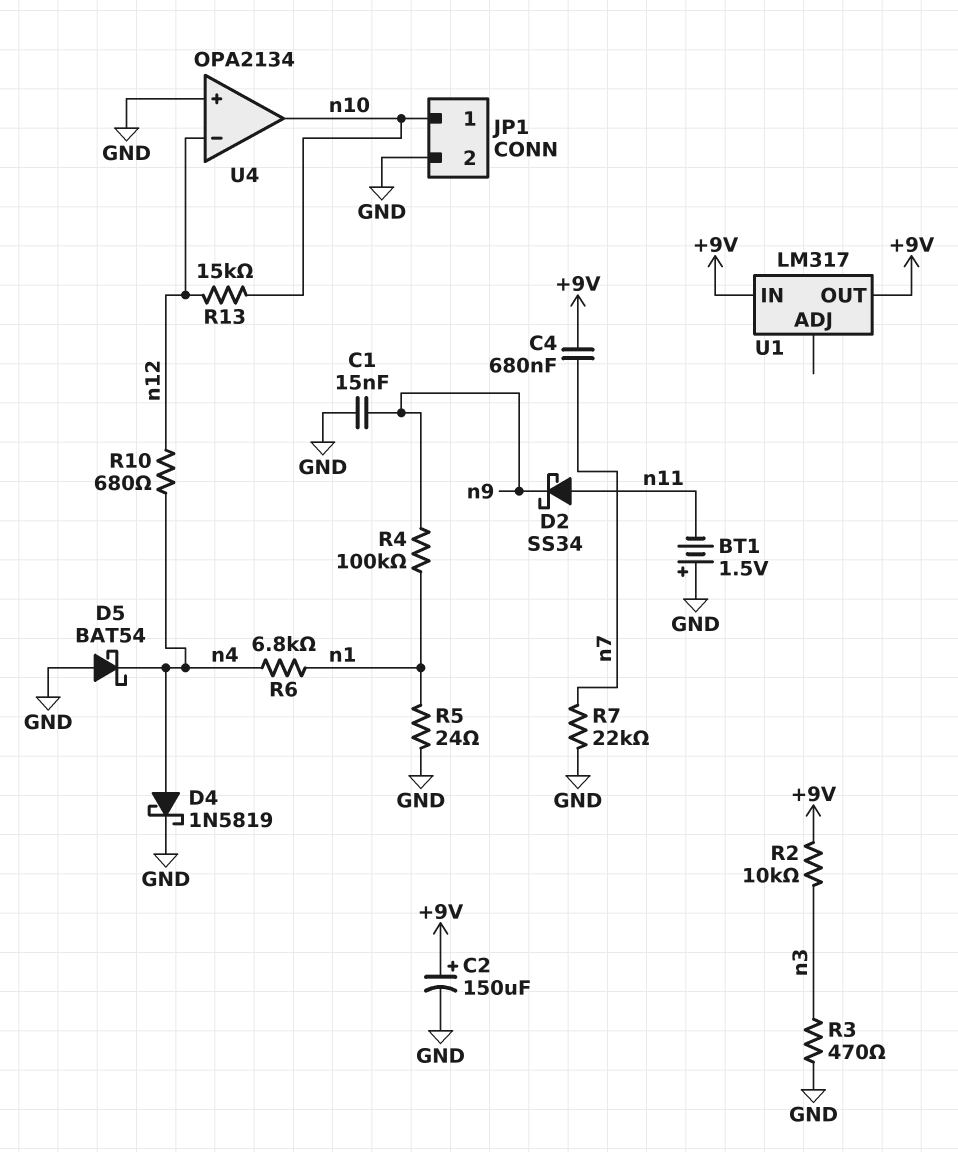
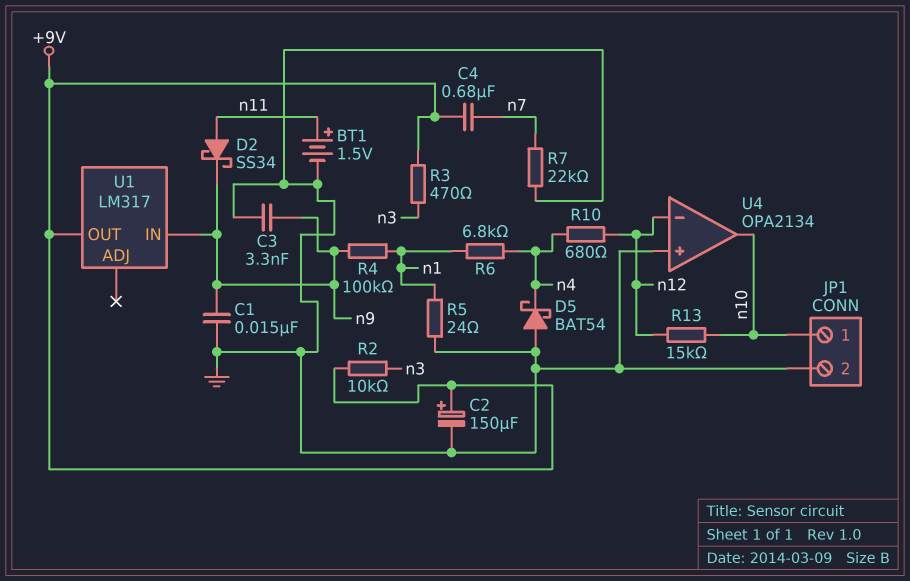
BT1: 1.5V (plus GND, minus n11) -> 1.5V (plus n11, minus GND)
C3: none -> 3.3nF (GND, n9)
D4: schottky 1N5819 (A n4, K GND) -> none
R3: 470 (GND, n3) -> 470 (+9V, n3)
U1 pin IN: +9V -> n9

